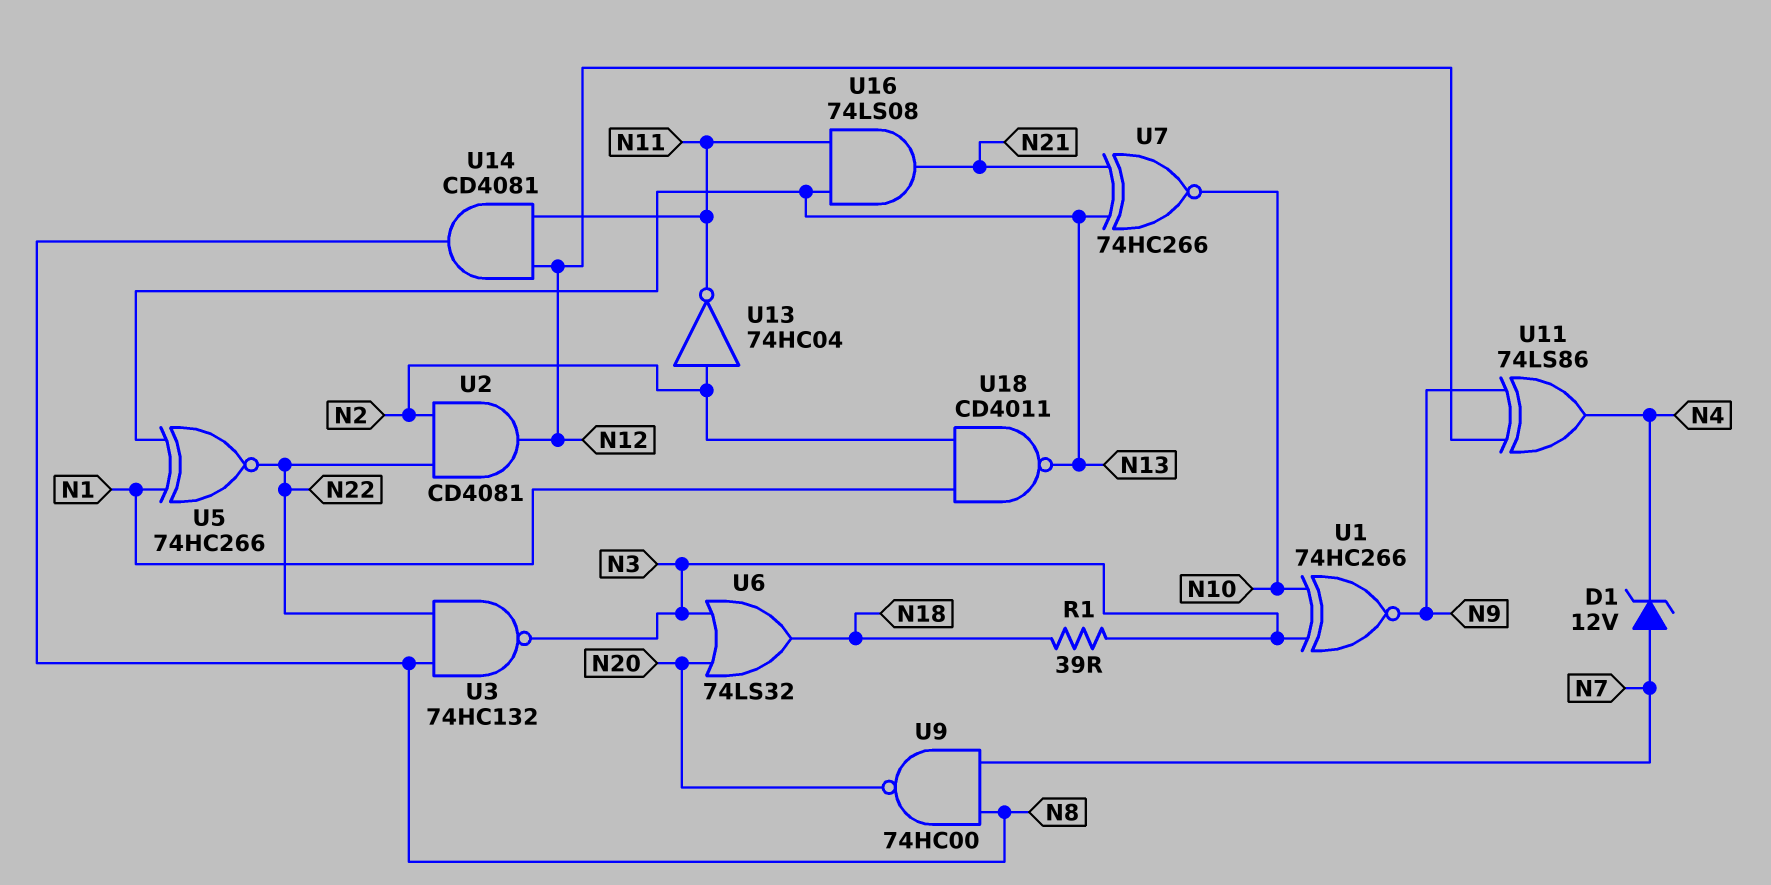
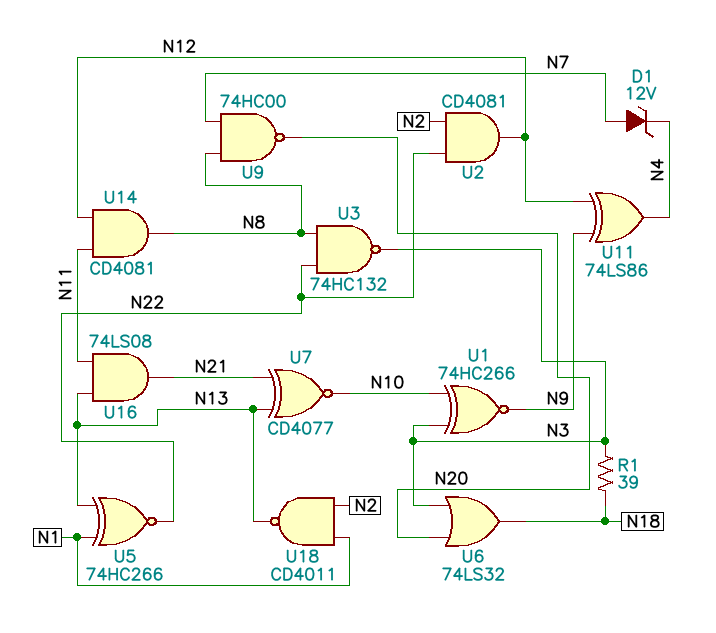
U7: XNOR 74HC266 (in N13, in N21, out N10) -> XNOR CD4077 (in N13, in N21, out N10)
U13: NOT 74HC04 (in N2, out N11) -> none

